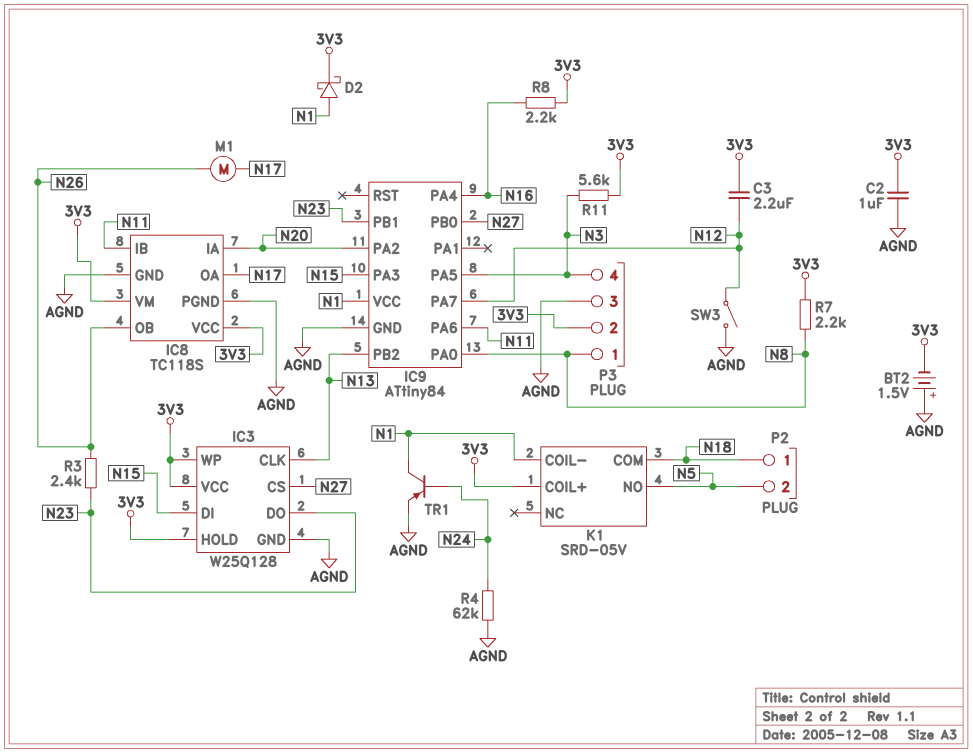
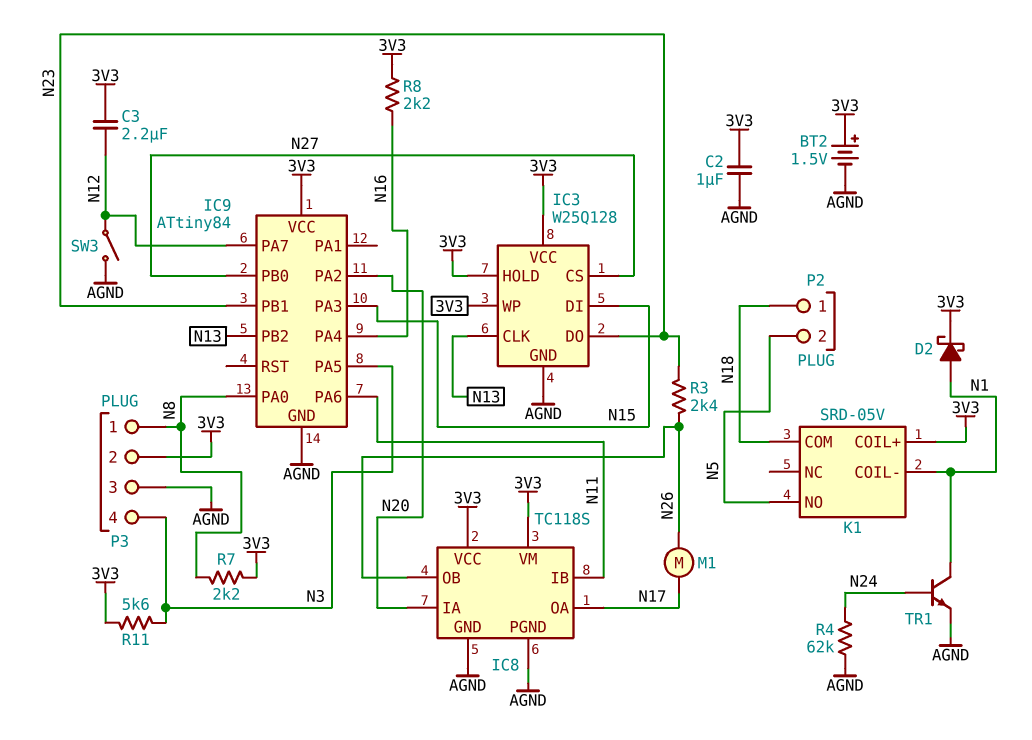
BT2: 1.5V (plus AGND, minus 3V3) -> 1.5V (plus 3V3, minus AGND)
IC9 pin VCC: N1 -> 3V3
TR1: PNP (B N24, C N1, E AGND) -> NPN (B N24, C N1, E AGND)

